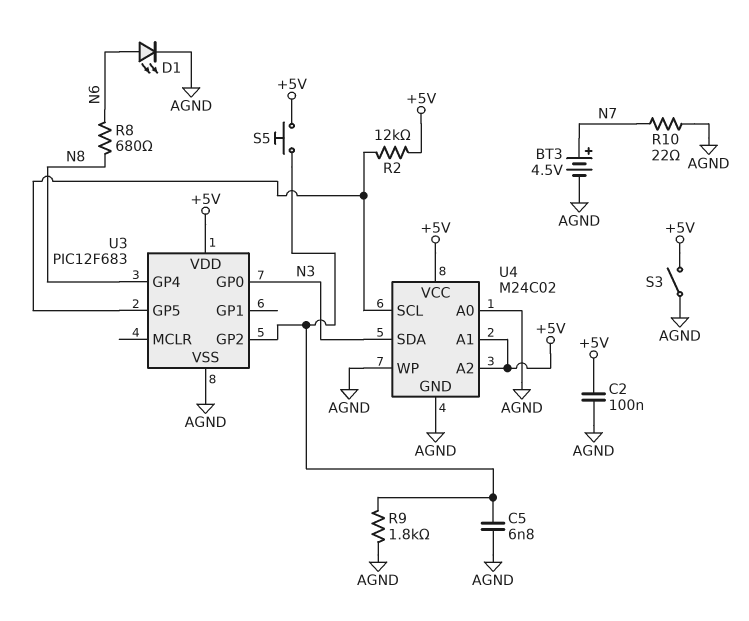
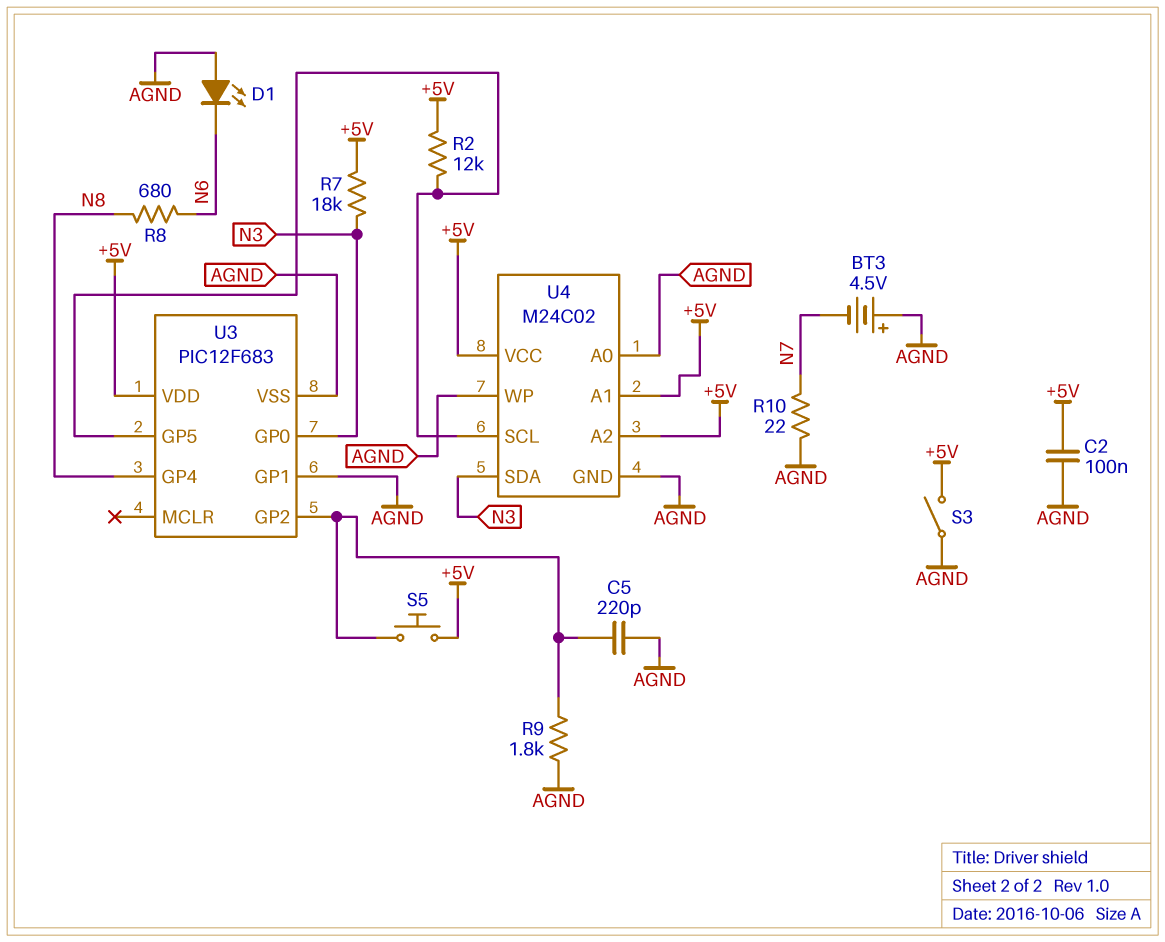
BT3: 4.5V (plus N7, minus AGND) -> 4.5V (plus AGND, minus N7)
C5: 6.8nF (AGND, U3/GP2) -> 220pF (AGND, U3/GP2)
D1: LED (A N6, K AGND) -> LED (A AGND, K N6)
R7: none -> 18k (+5V, N3)
U3 pin GP1: none -> AGND

